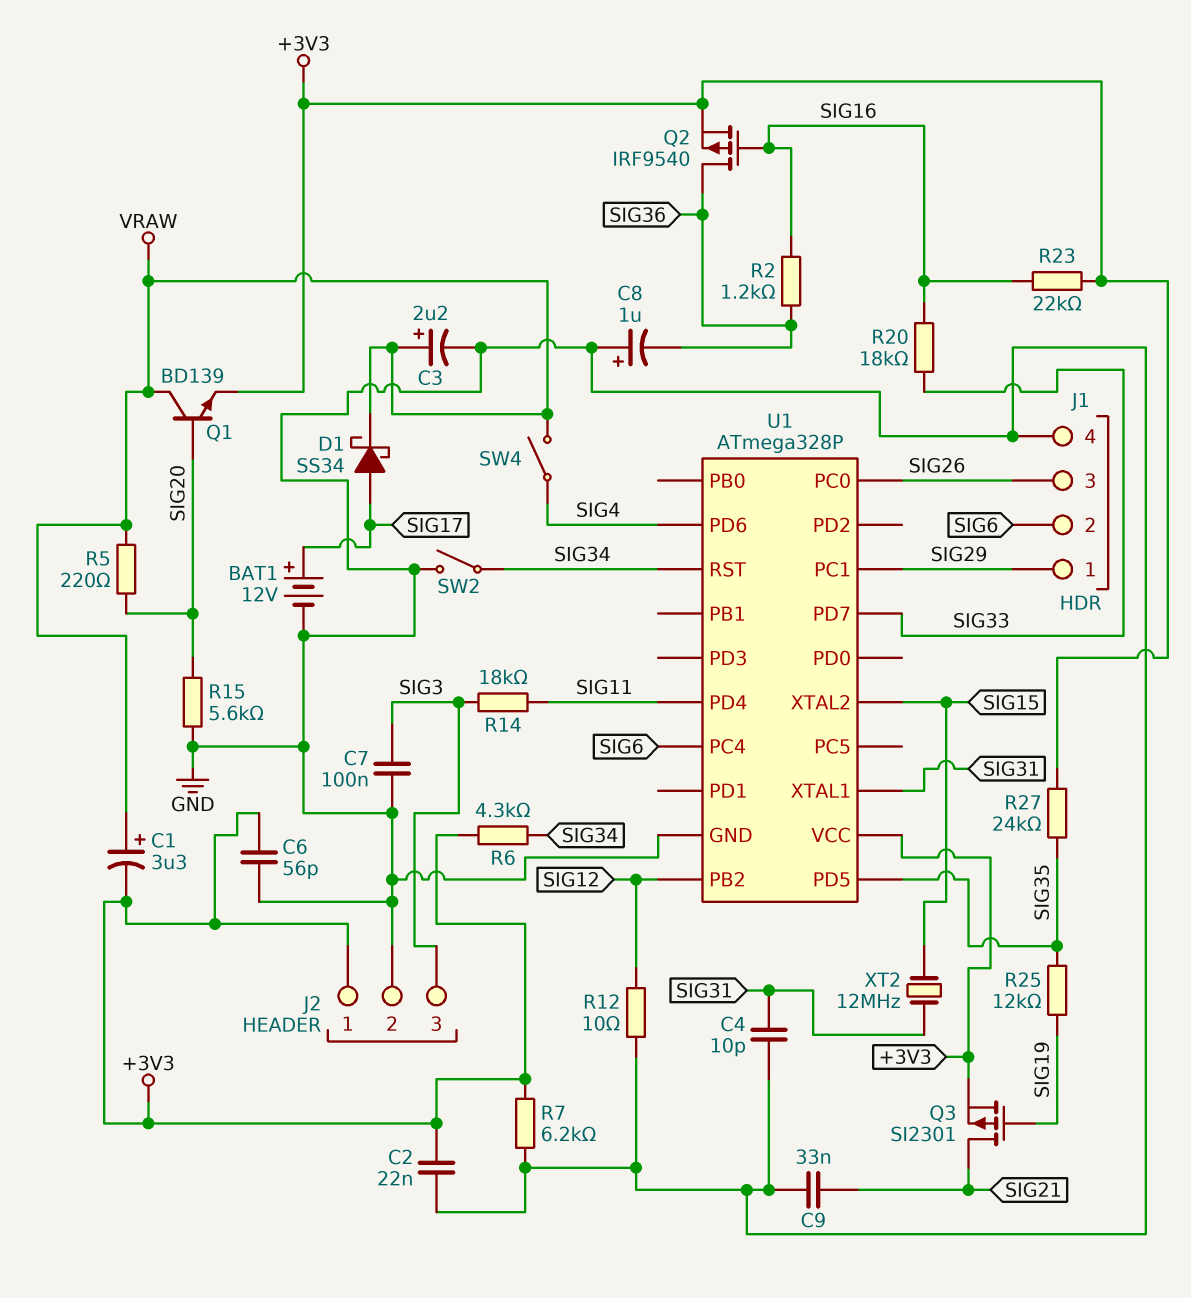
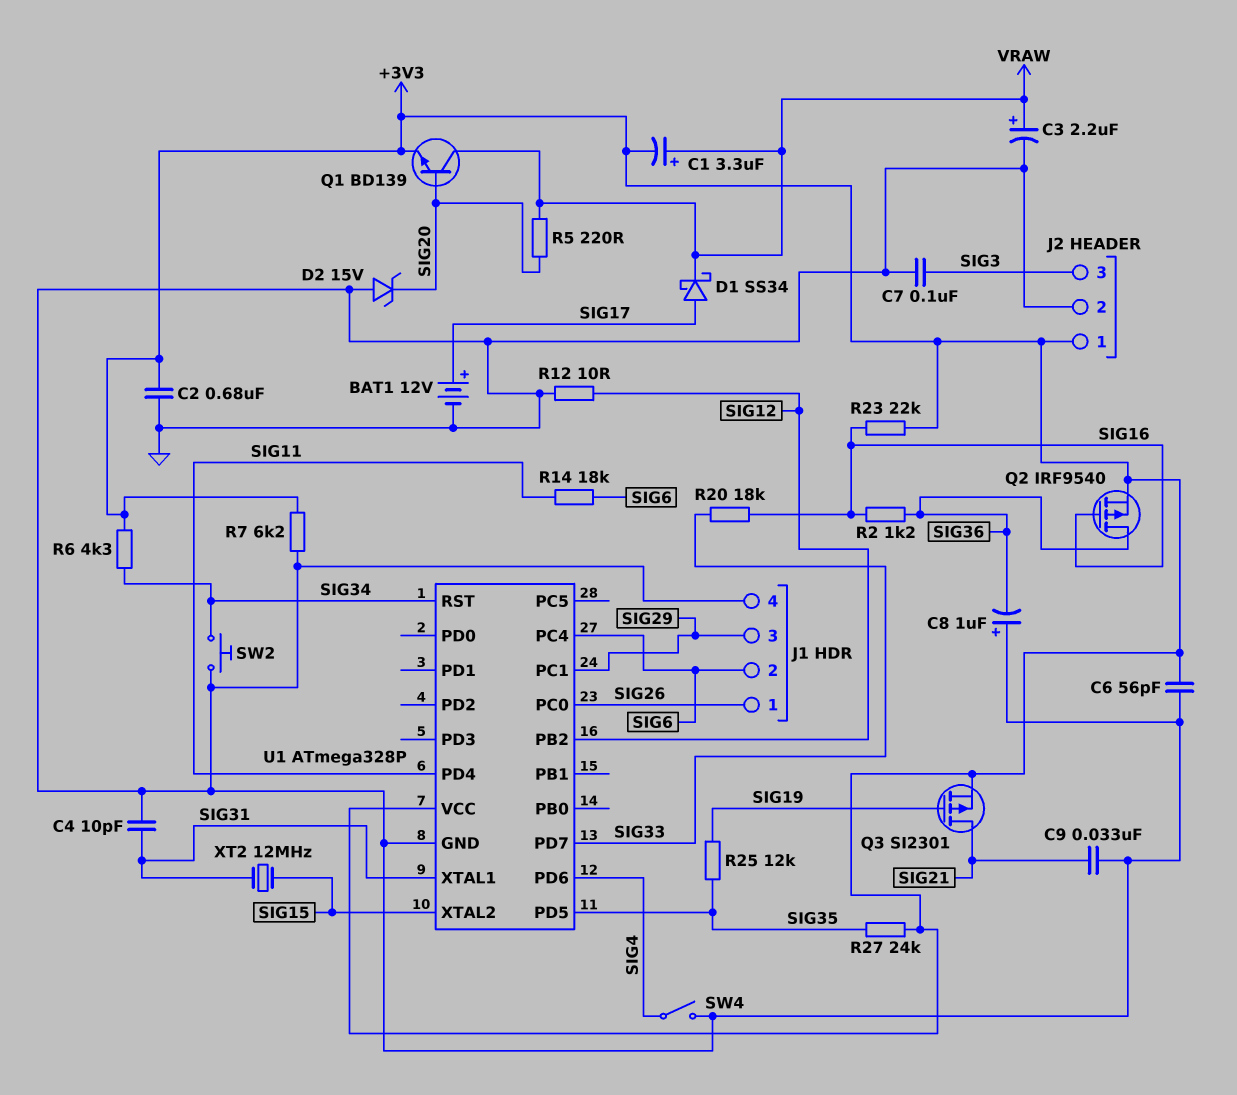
C2: 22nF (+3V3, GND) -> 680nF (+3V3, GND)
D2: none -> zener 15V (A GND, K SIG20)
J1 pin 1: SIG29 -> SIG26
J1 pin 3: SIG26 -> SIG29
R14: 18k (SIG3, SIG11) -> 18k (SIG6, SIG11)
R15: 5.6k (GND, SIG20) -> none
SW2: switch (GND, SIG34) -> button (GND, SIG34)
SW4: switch (SIG4, VRAW) -> switch (GND, SIG4)

